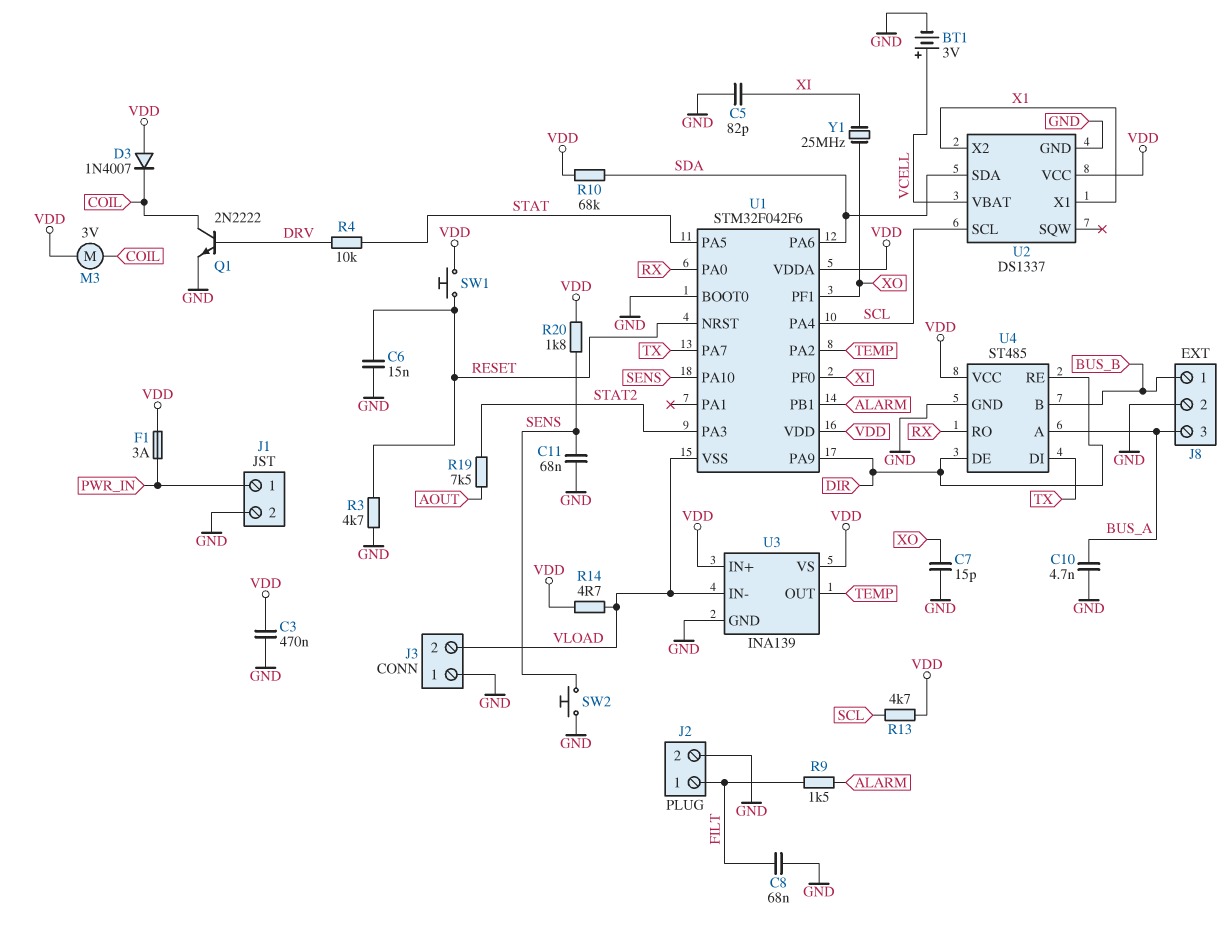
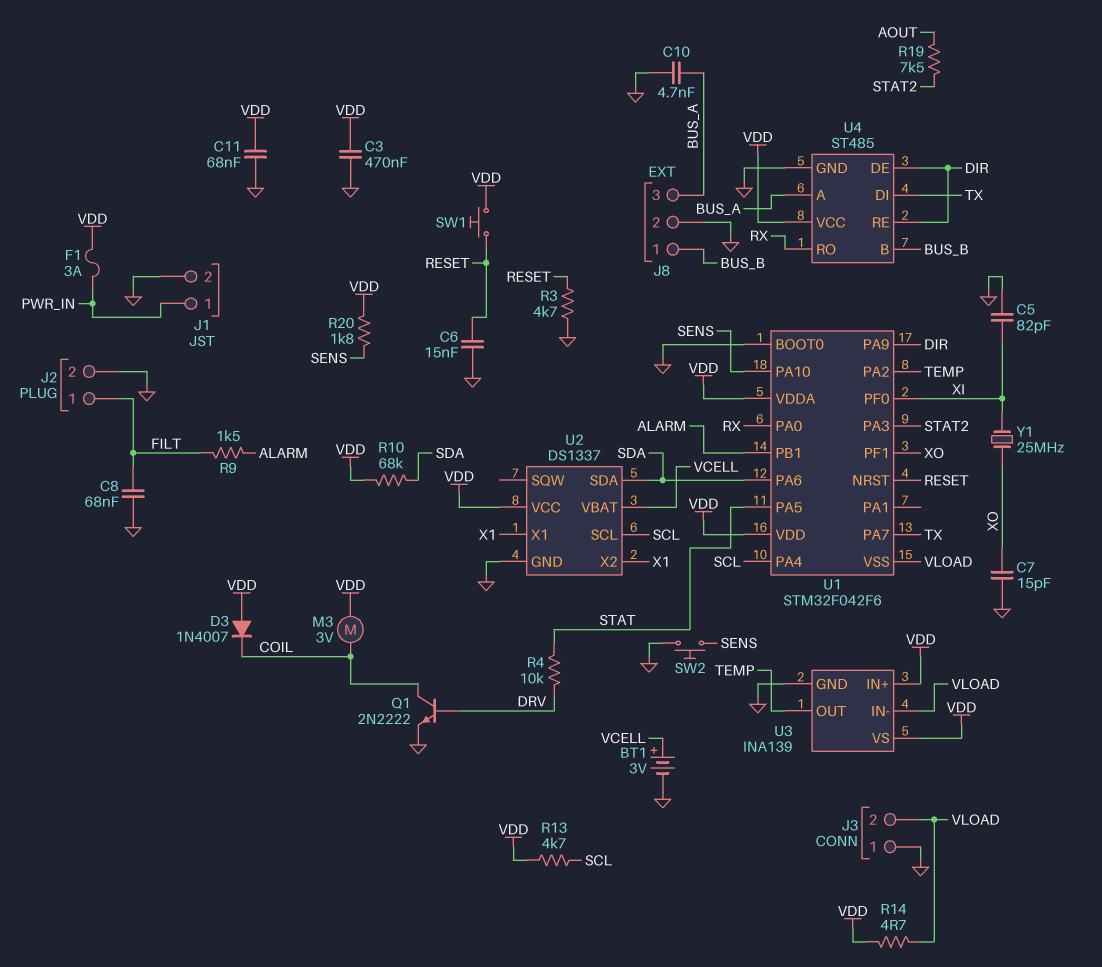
C11: 68nF (GND, SENS) -> 68nF (GND, VDD)

